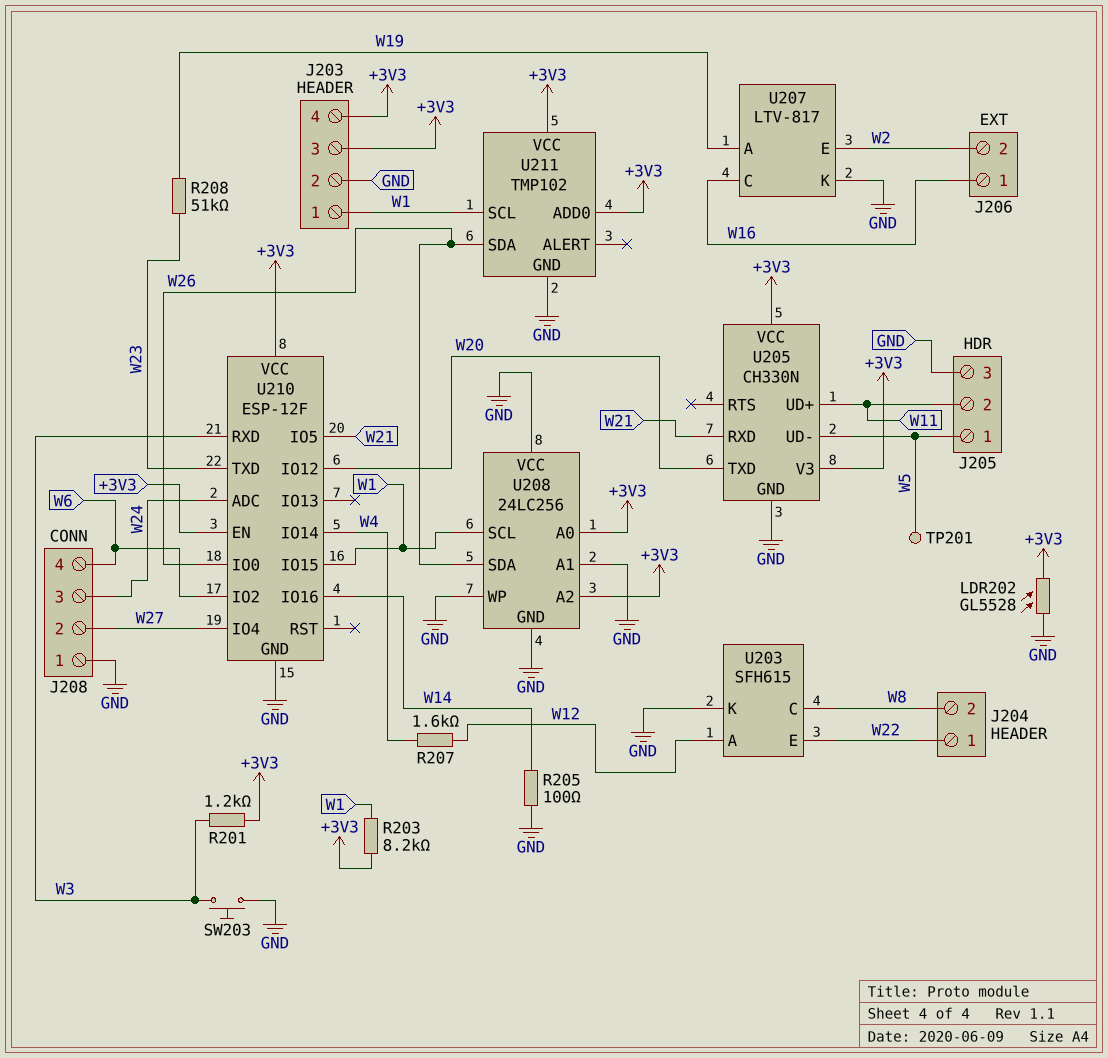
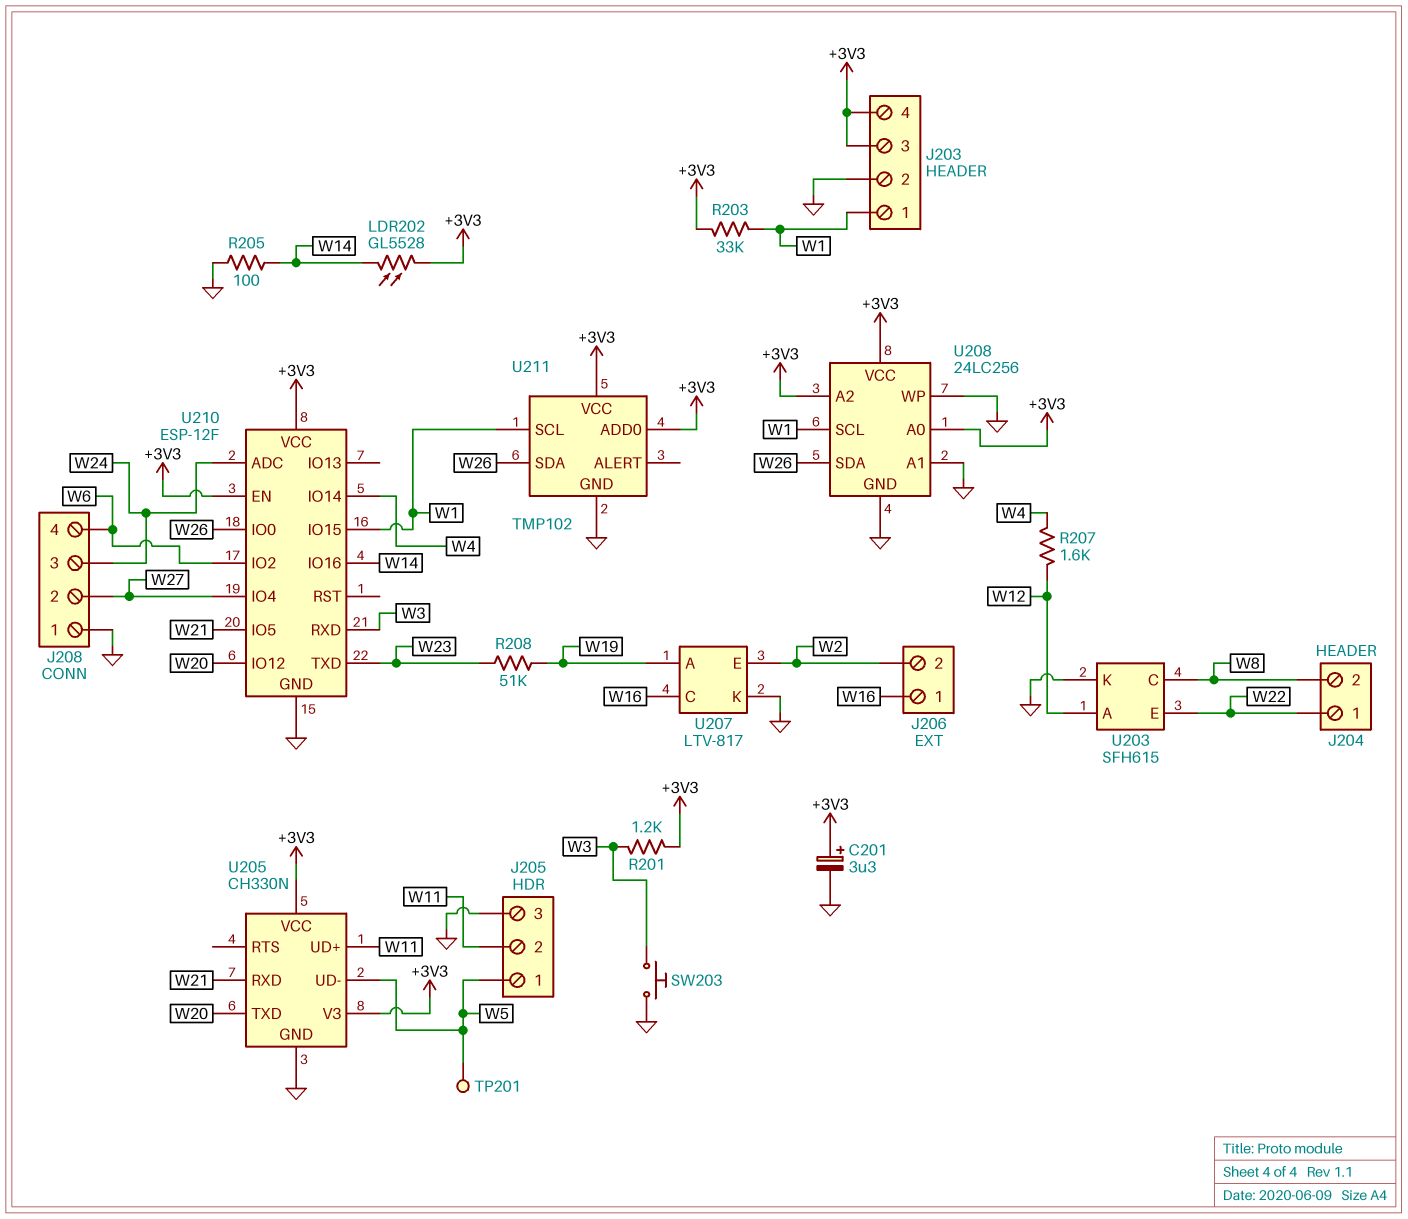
C201: none -> 3.3uF (plus +3V3, minus GND)
LDR202: GL5528 (+3V3, GND) -> GL5528 (+3V3, W14)
R203: 8.2k (+3V3, W1) -> 33k (+3V3, W1)
U208 pin VCC: GND -> +3V3

